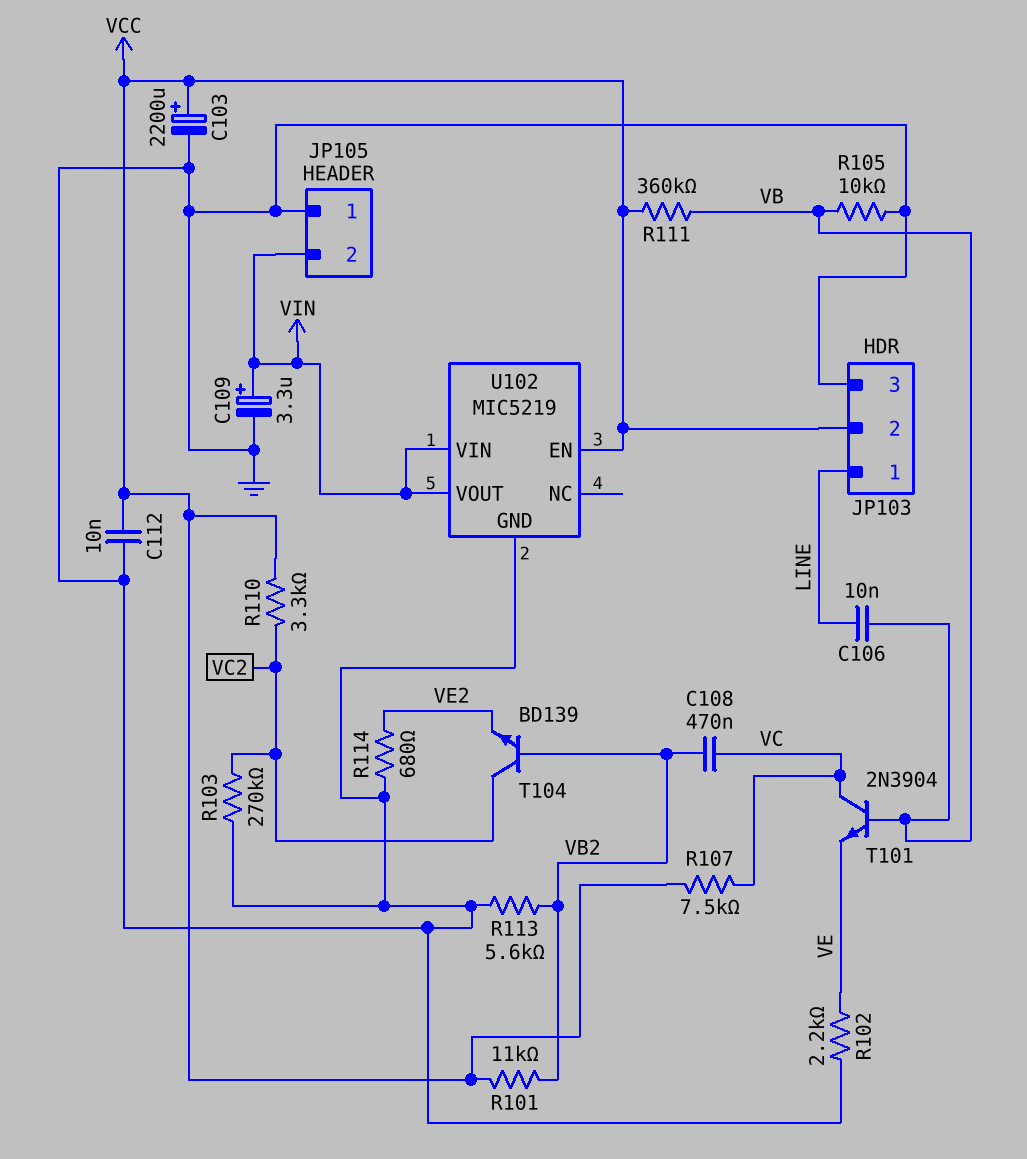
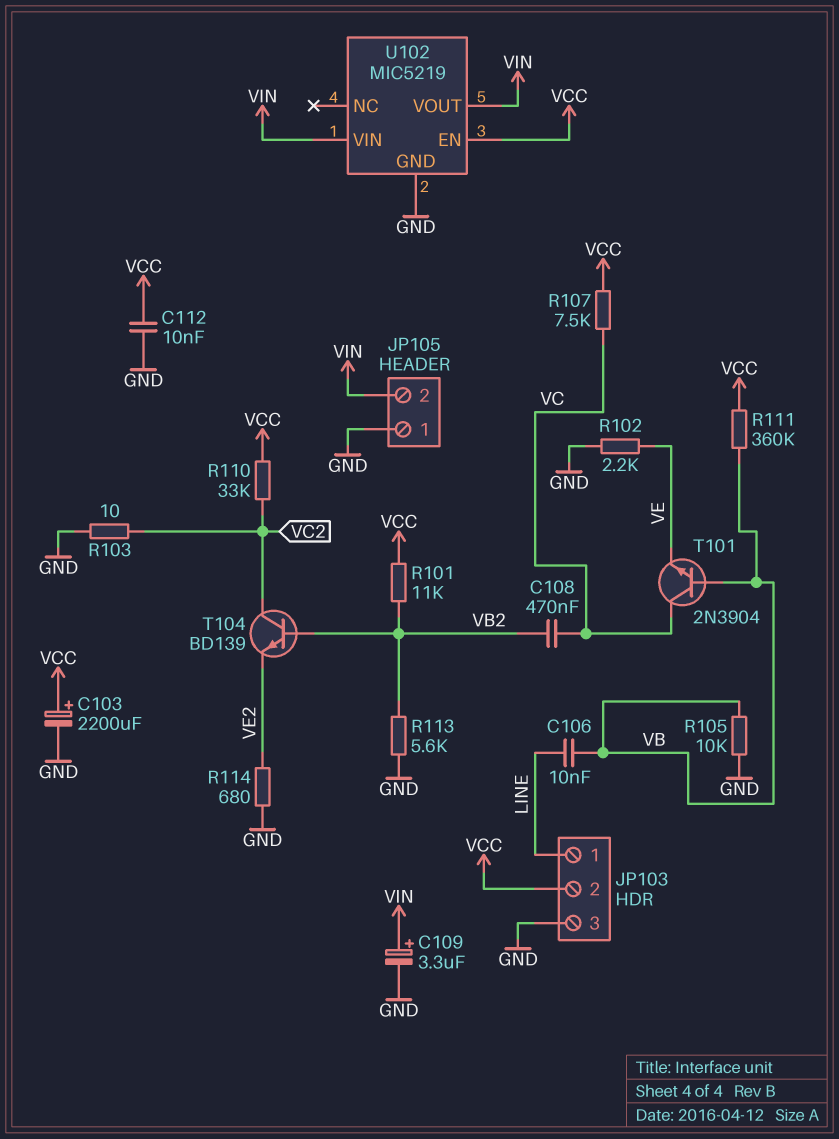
R103: 270k (GND, VC2) -> 10 (GND, VC2)
R110: 3.3k (VC2, VCC) -> 33k (VC2, VCC)

